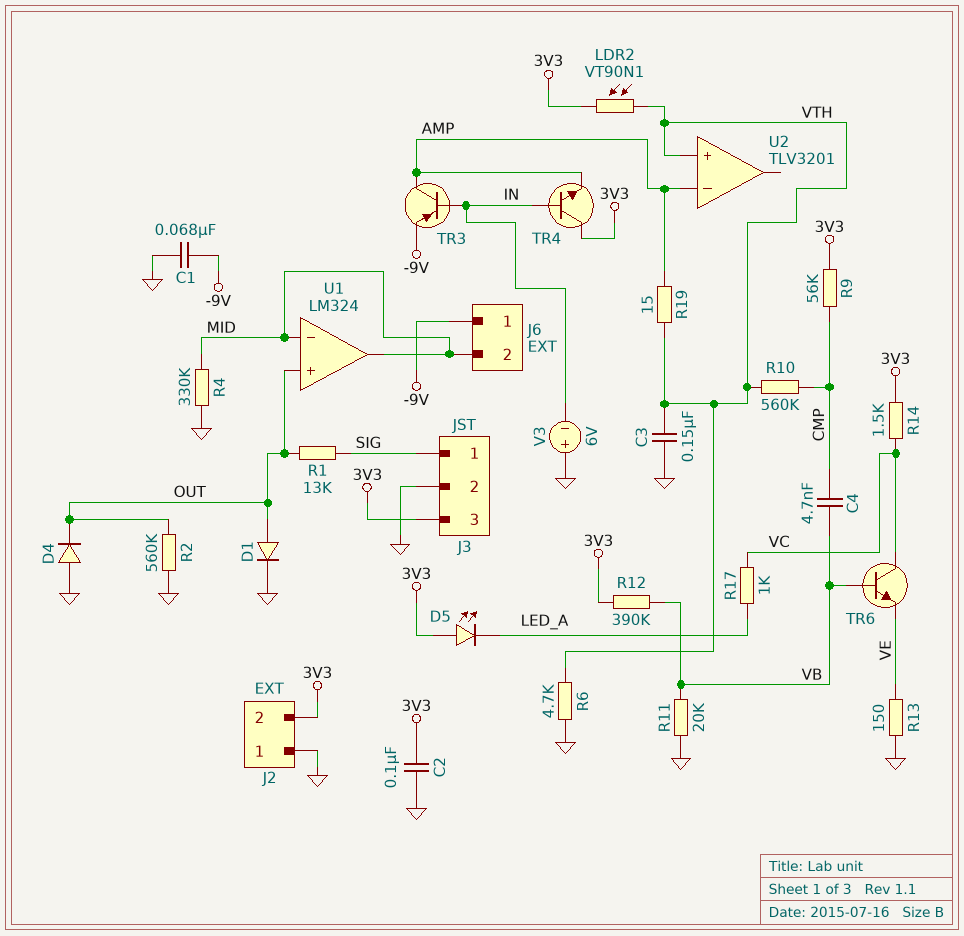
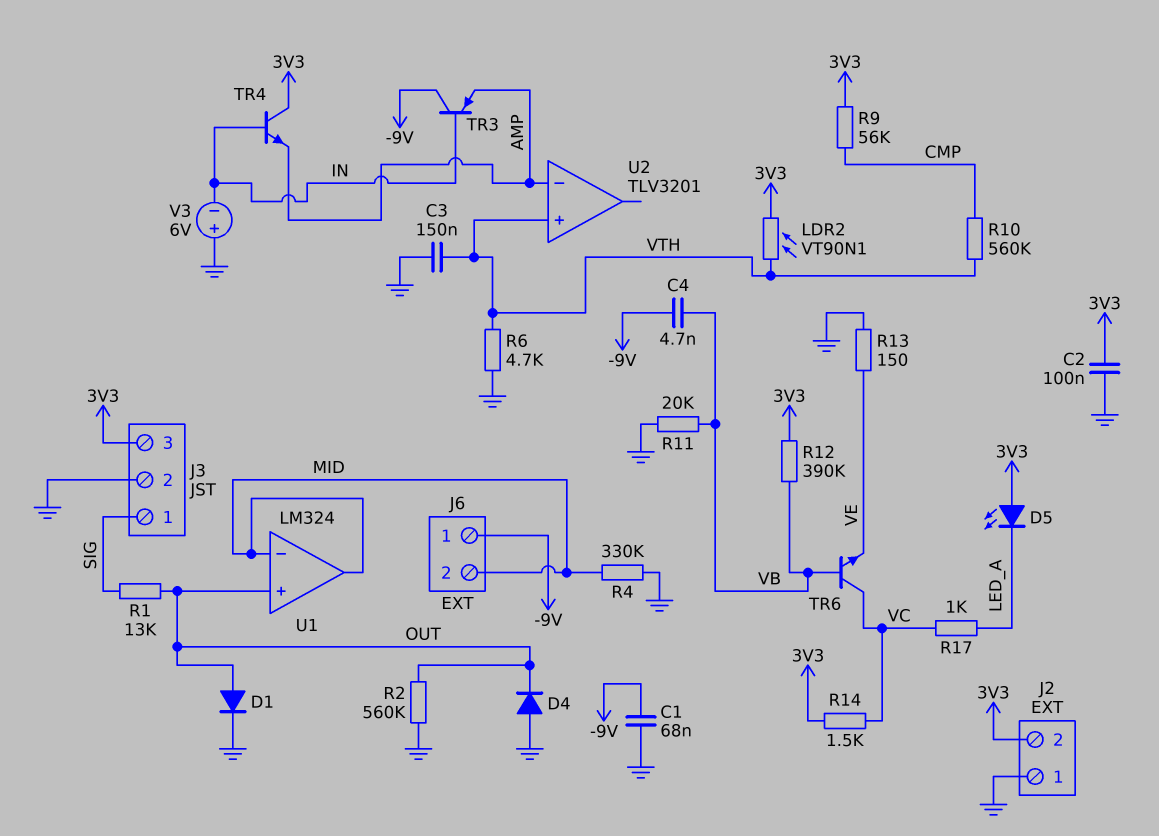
C4: 4.7nF (CMP, VB) -> 4.7nF (-9V, VB)
R19: 15 (AMP, VTH) -> none
TR3: PNP (B IN, C AMP, E -9V) -> PNP (B IN, C -9V, E AMP)

